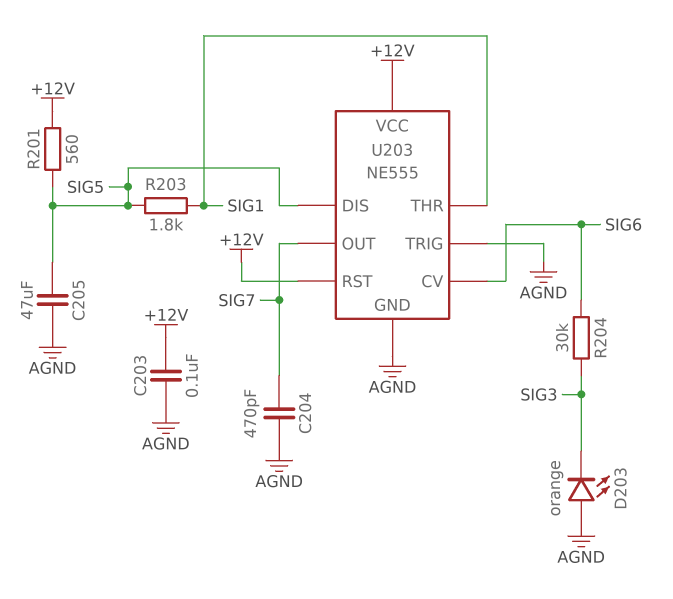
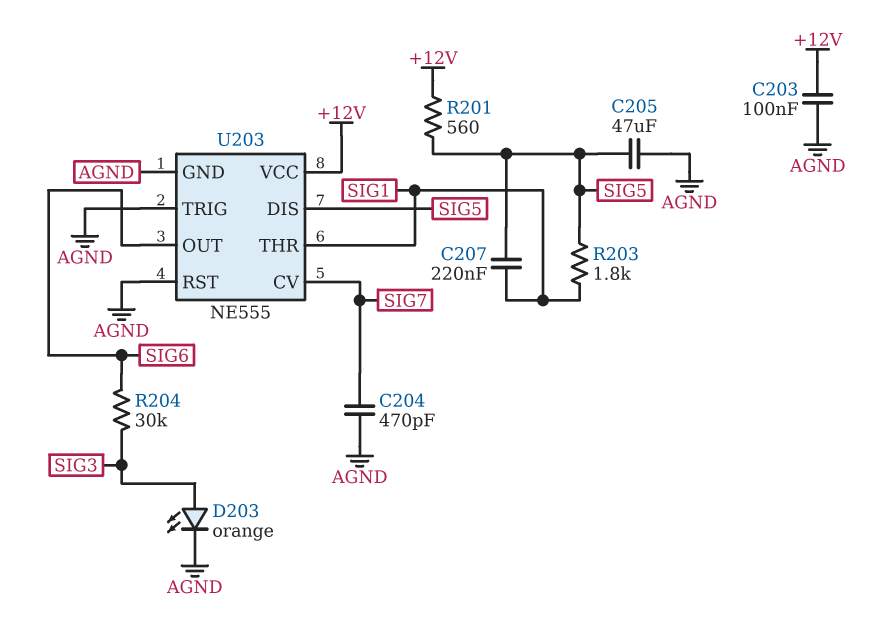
C207: none -> 220nF (SIG1, SIG5)
D203: LED orange (A AGND, K SIG3) -> LED orange (A SIG3, K AGND)
U203 pin CV: SIG6 -> SIG7
U203 pin OUT: SIG7 -> SIG6
U203 pin RST: +12V -> AGND

